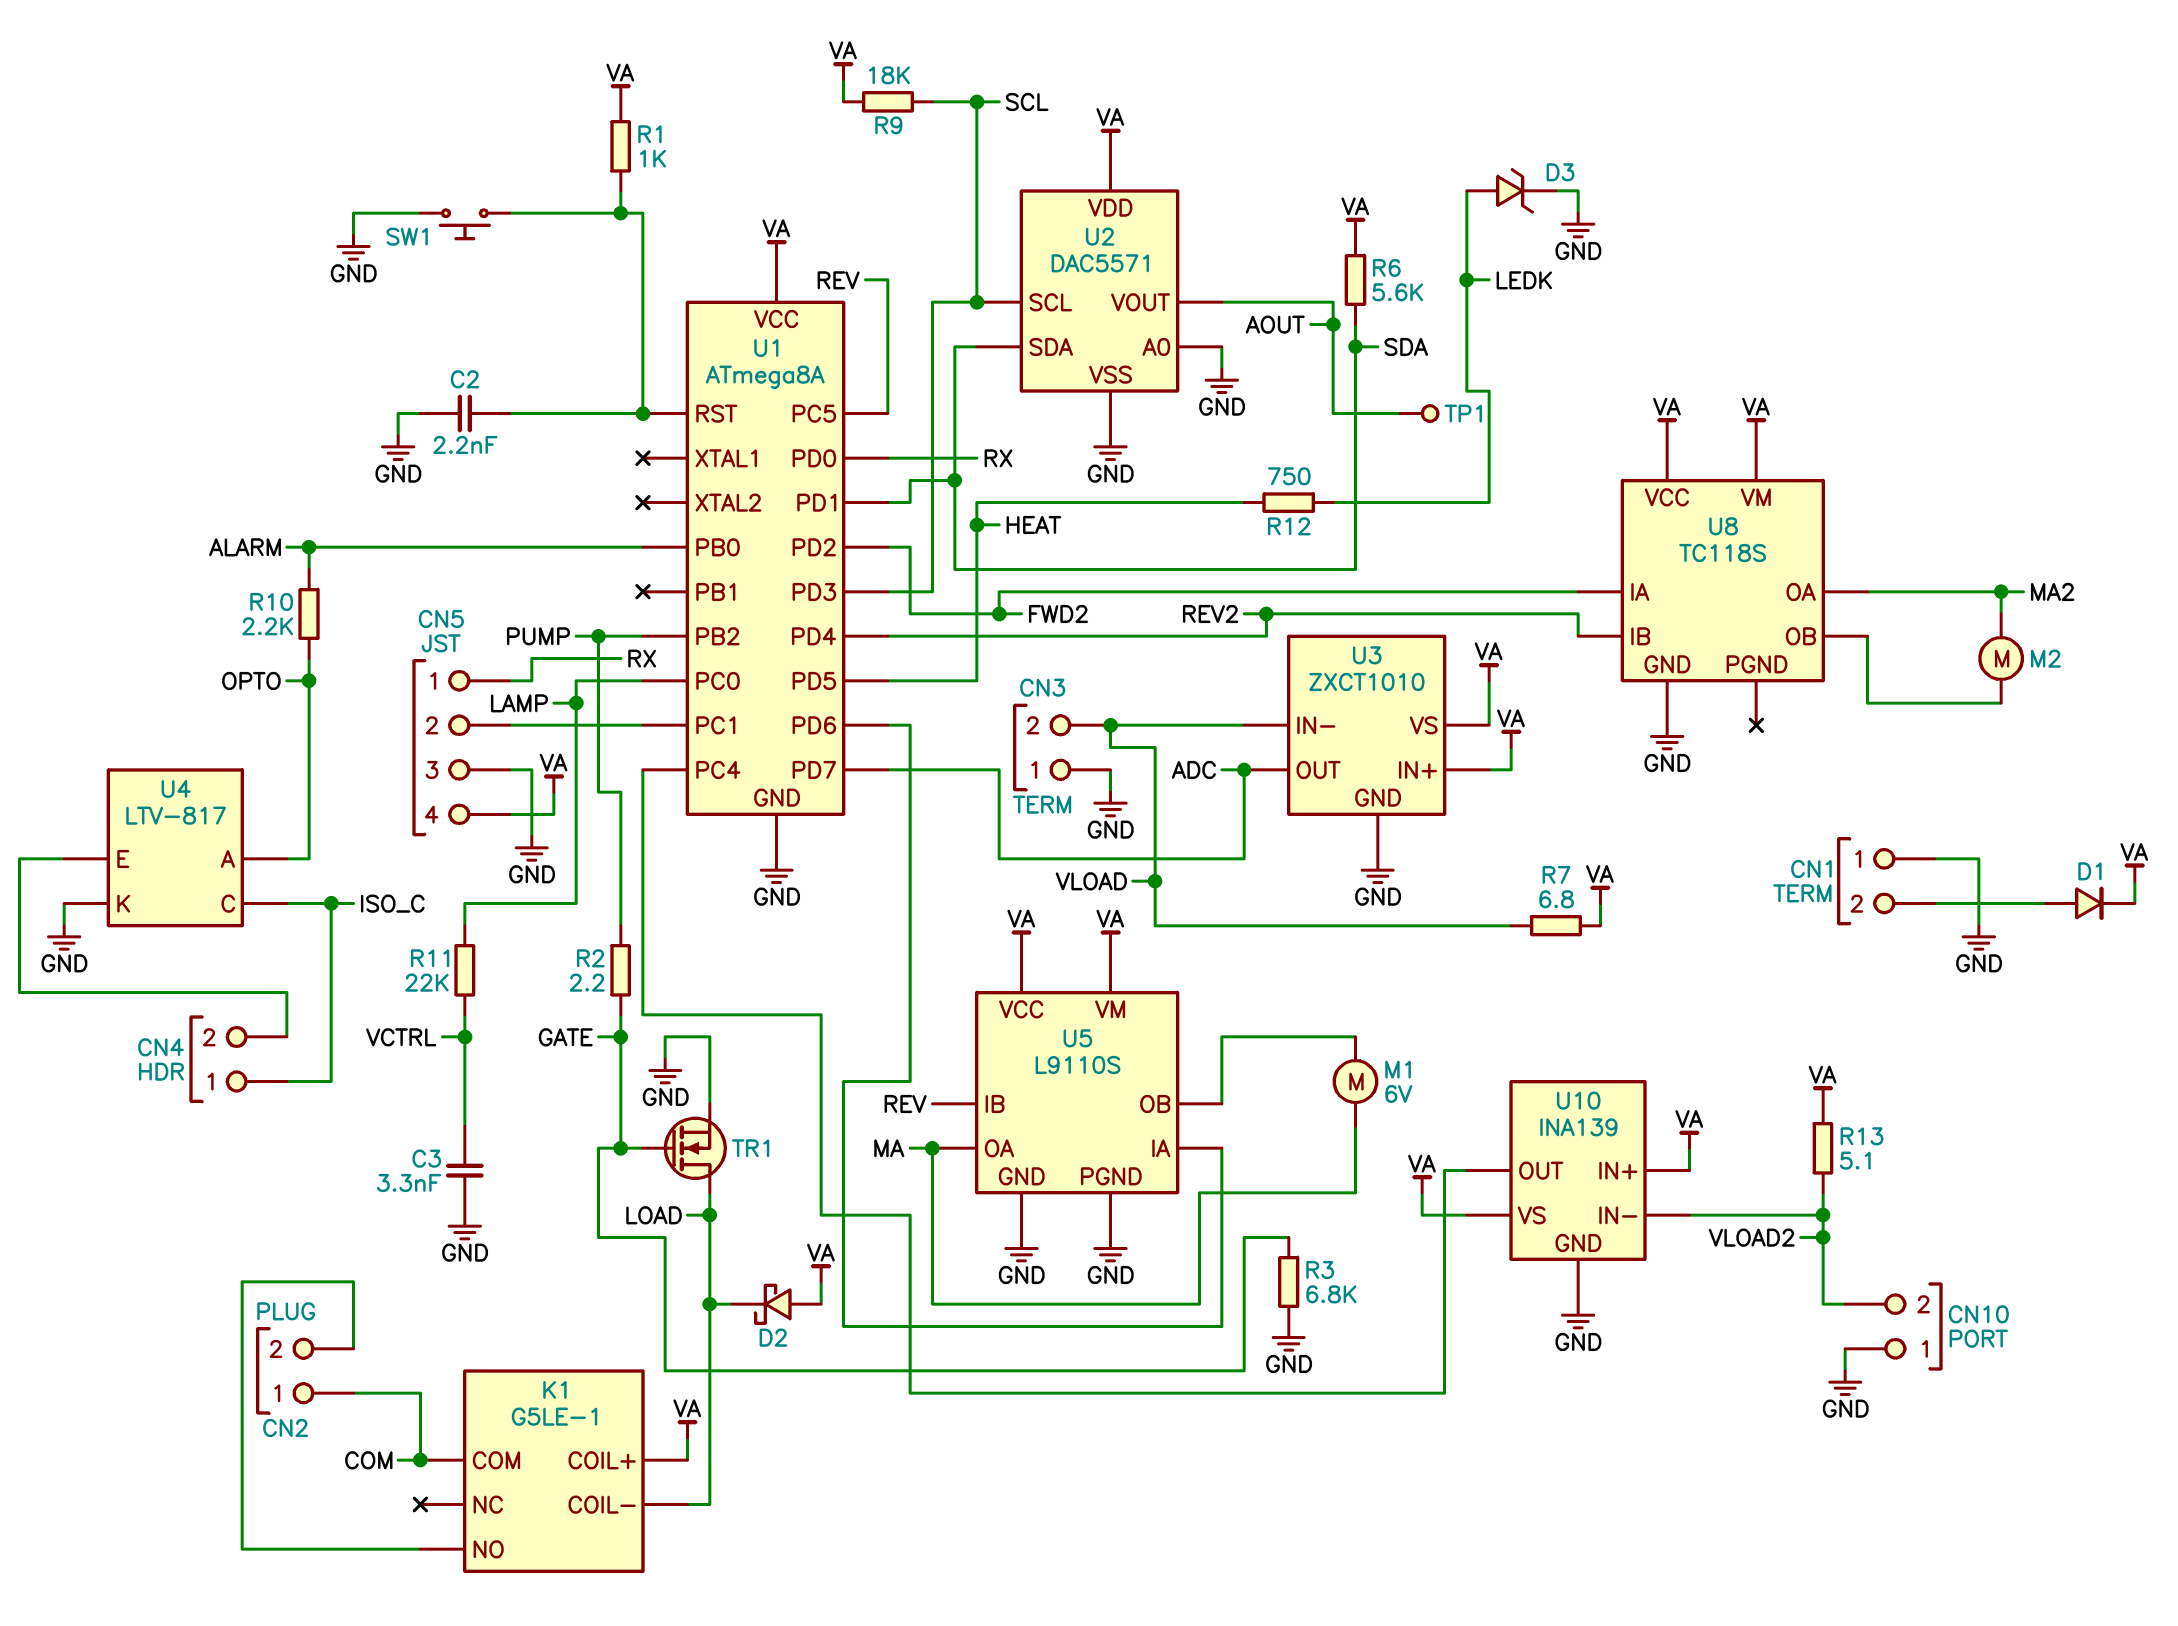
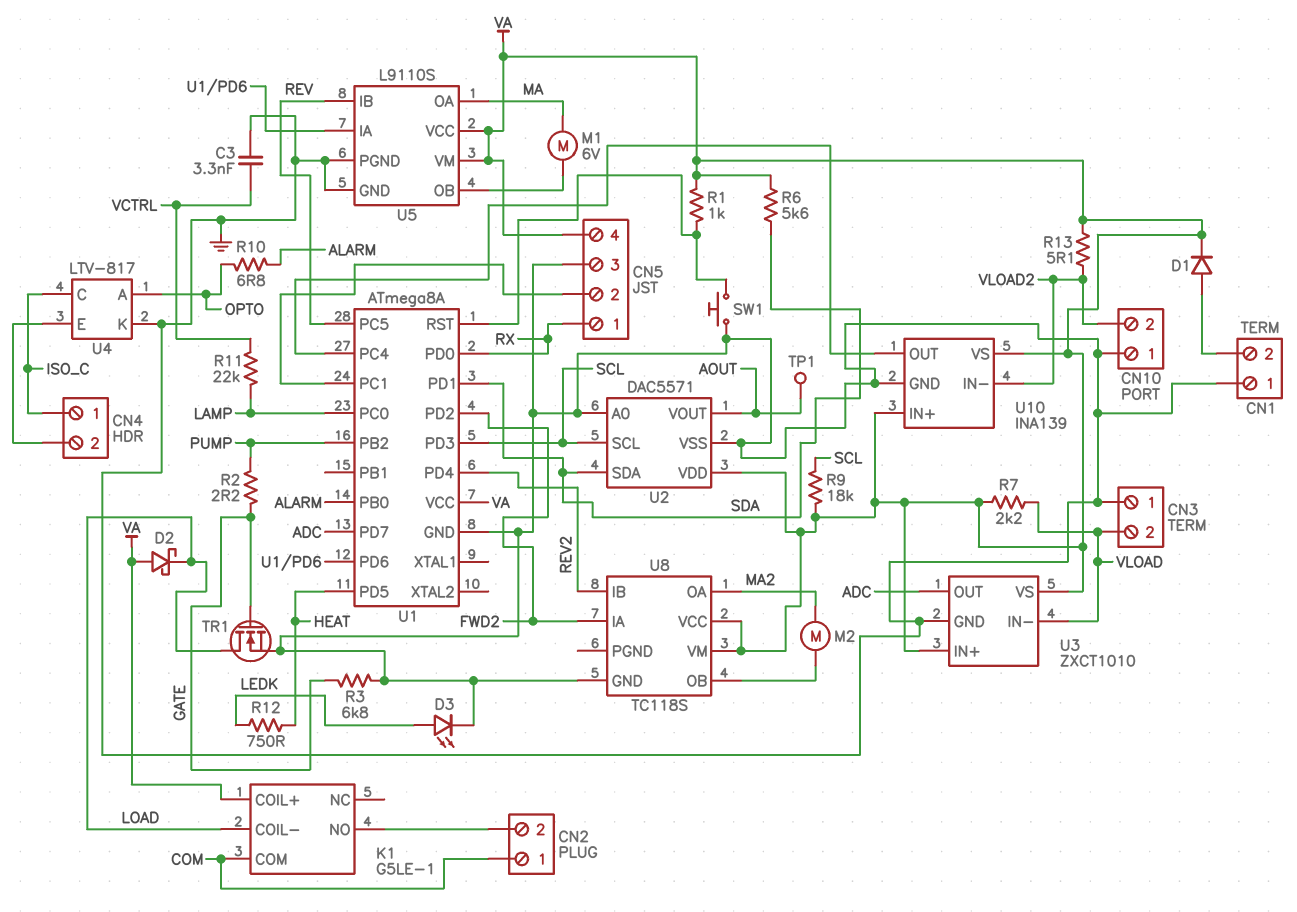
C2: 2.2nF (GND, U1/RST) -> none
D3: zener (A LEDK, K GND) -> LED (A LEDK, K GND)
R7: 6.8 (VA, VLOAD) -> 2.2k (VA, VLOAD)
R10: 2.2k (ALARM, OPTO) -> 6.8 (ALARM, OPTO)

